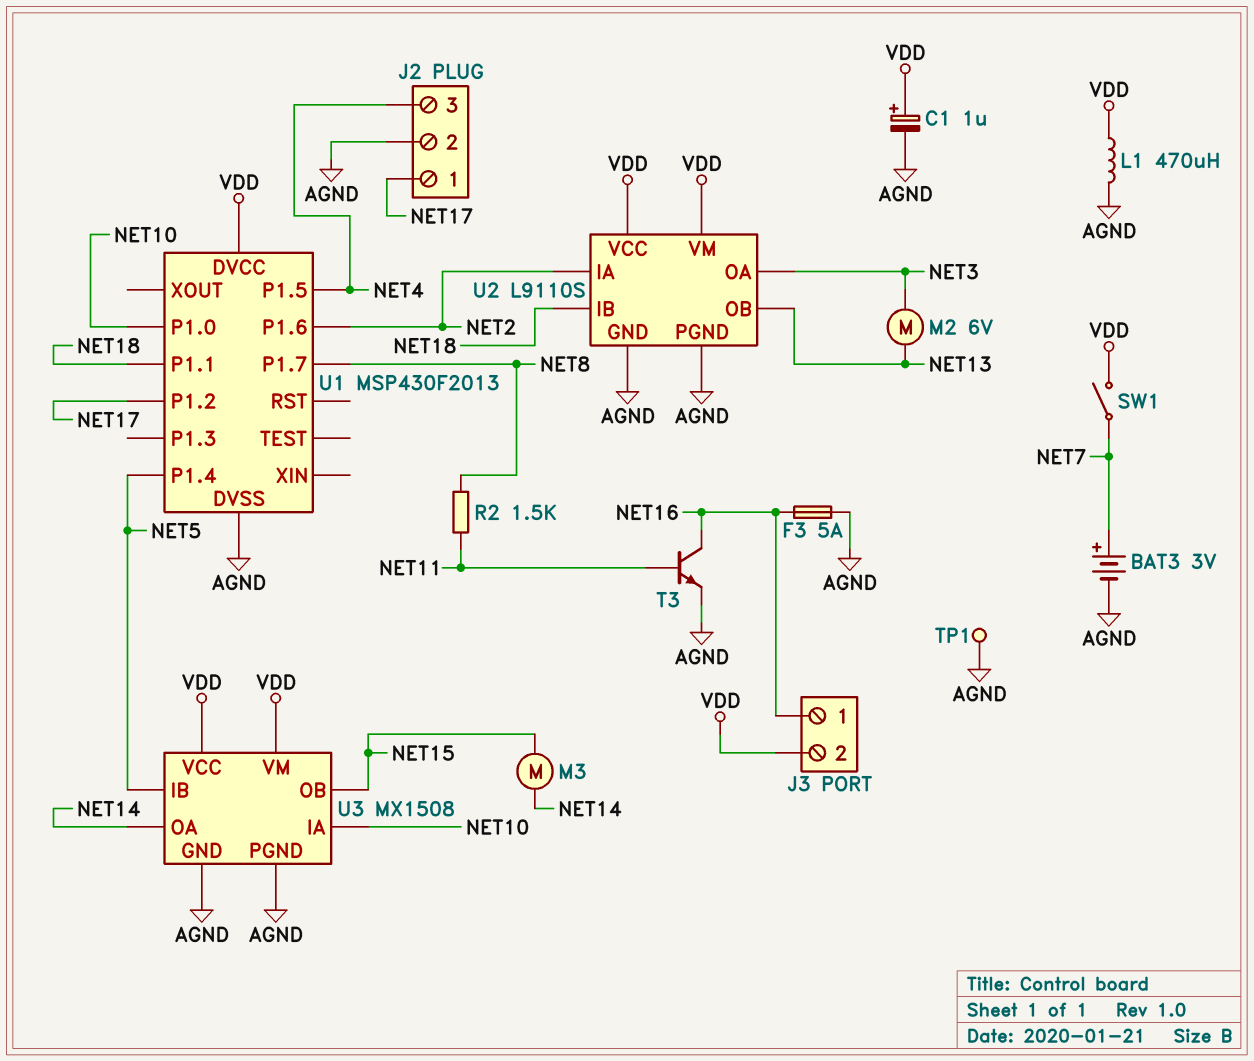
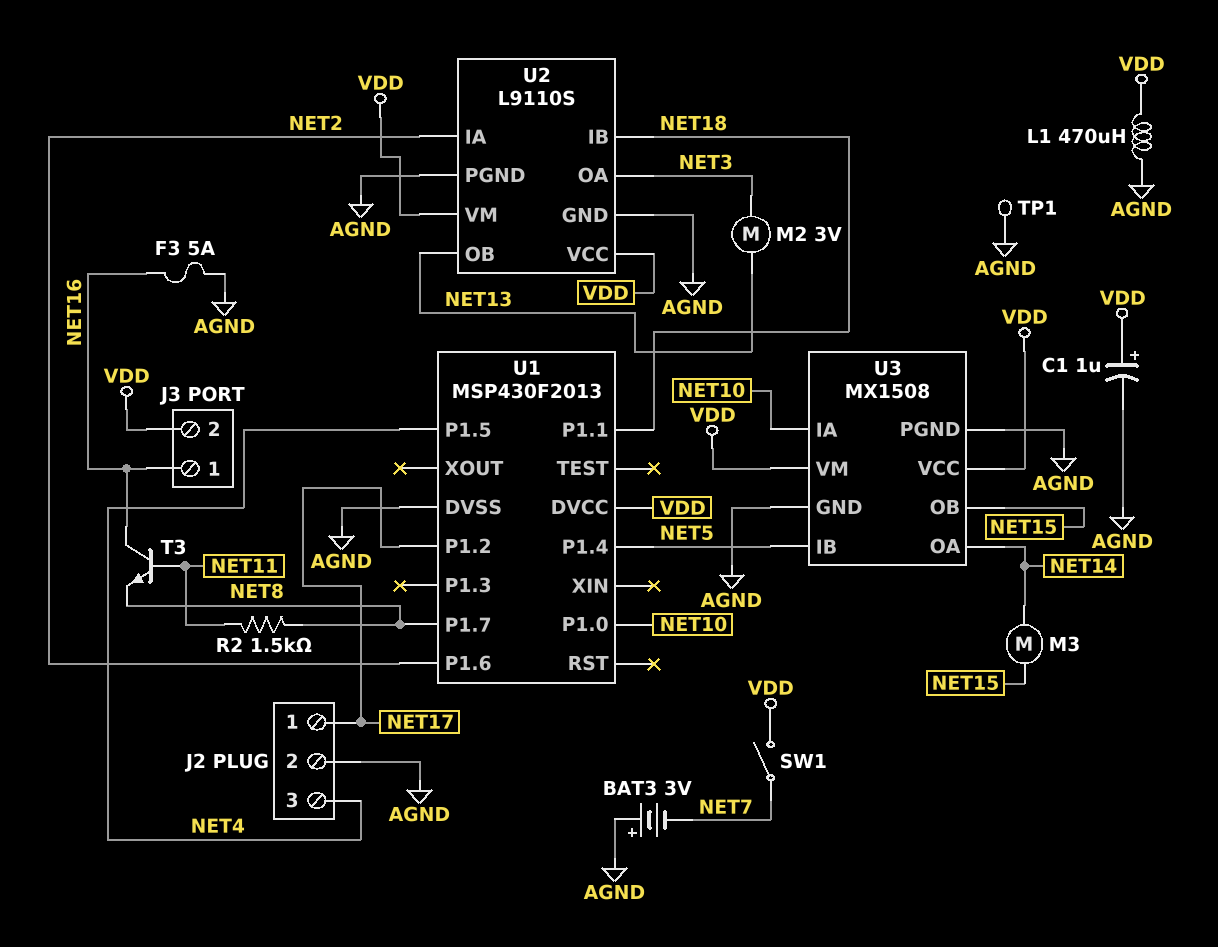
BAT3: 3V (plus NET7, minus AGND) -> 3V (plus AGND, minus NET7)
M2: motor 6V (NET3, NET13) -> motor 3V (NET3, NET13)
T3: NPN (B NET11, C NET16, E AGND) -> NPN (B NET11, C NET16, E NET8)

